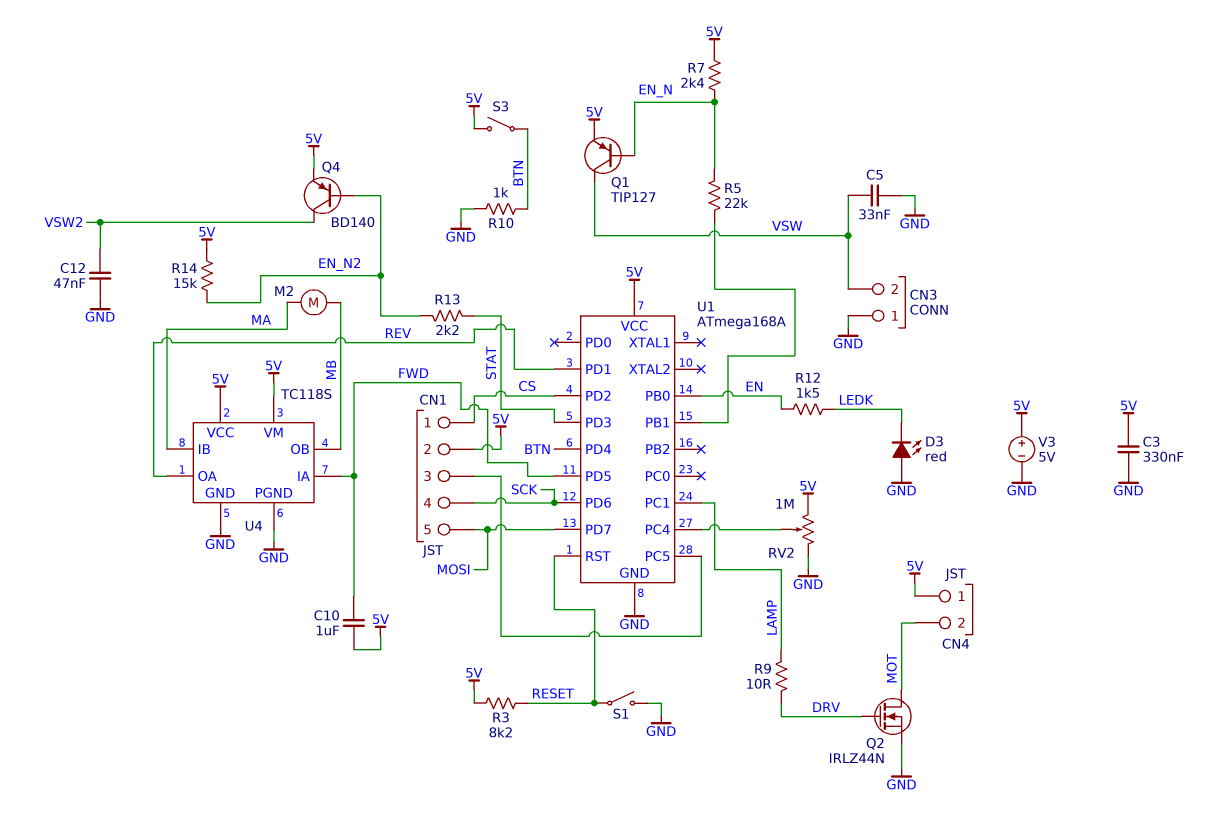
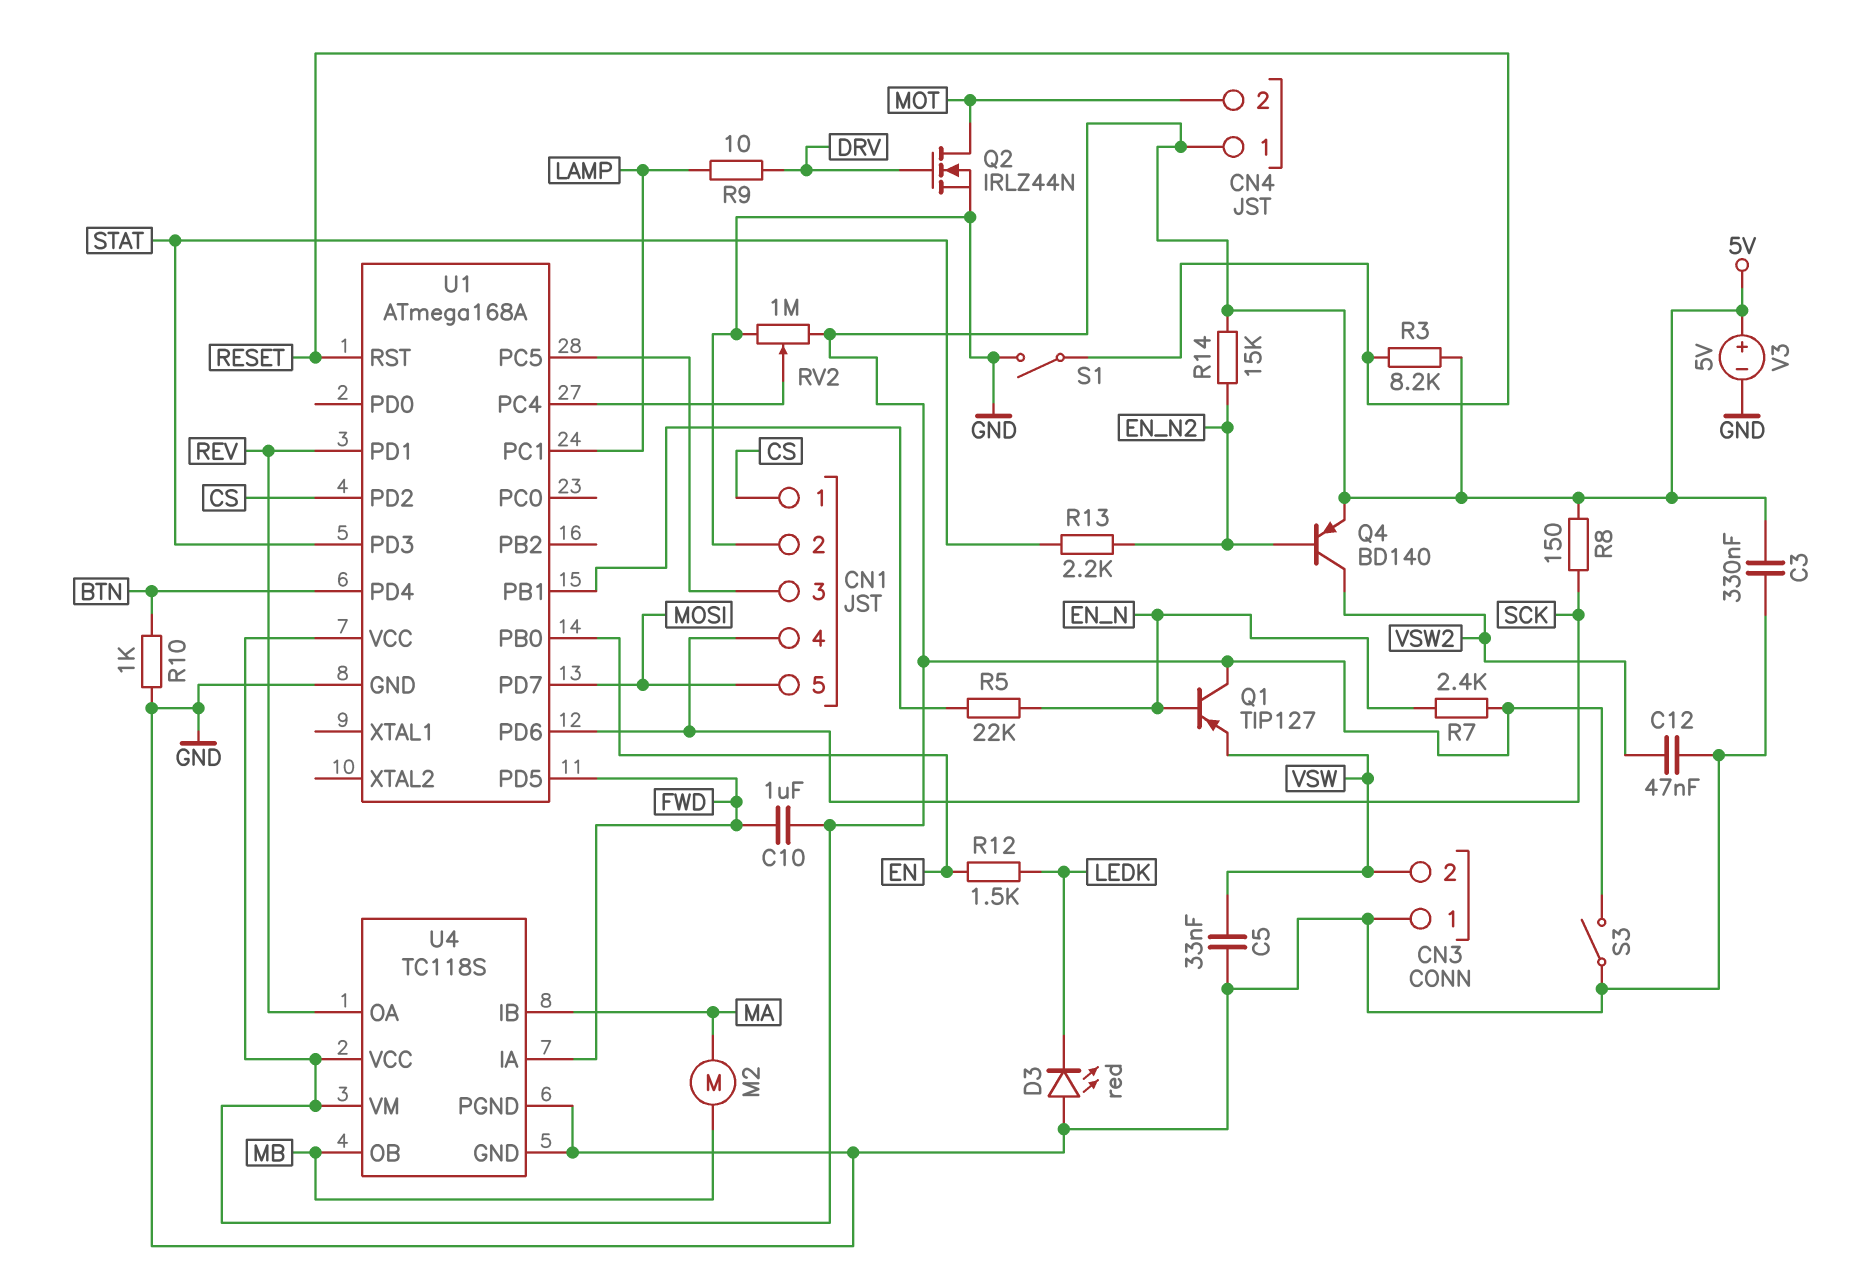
CN1 pin 2: 5V -> GND
Q1: PNP TIP127 (B EN_N, C VSW, E 5V) -> PNP TIP127 (B EN_N, C 5V, E VSW)
R8: none -> 150 (5V, SCK)
S3: switch (5V, BTN) -> switch (5V, GND)

